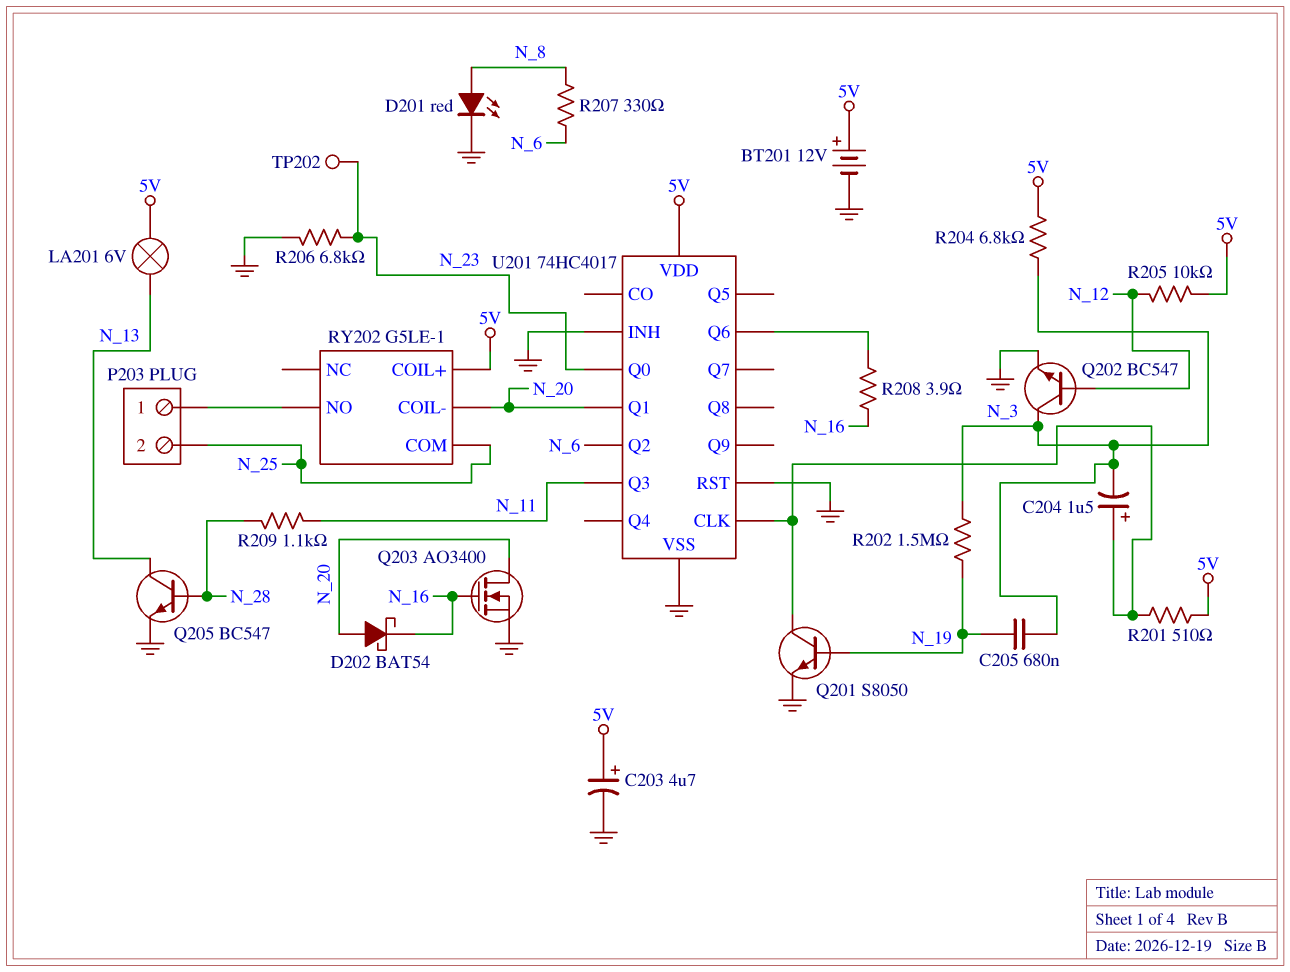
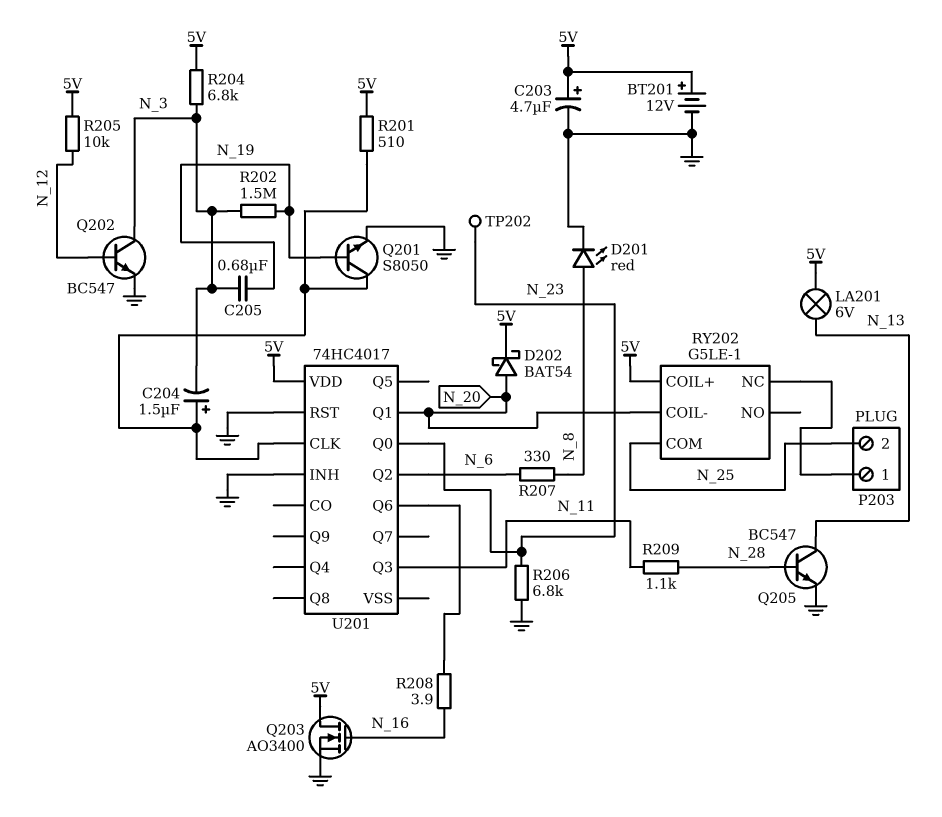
D202: schottky BAT54 (A N_20, K N_16) -> schottky BAT54 (A N_20, K 5V)
Q203: NMOS AO3400 (G N_16, D N_20, S GND) -> NMOS AO3400 (G N_16, D 5V, S GND)
RY202 pin NC: none -> P203/1
RY202 pin NO: P203/1 -> none
U201 pin VSS: GND -> none

